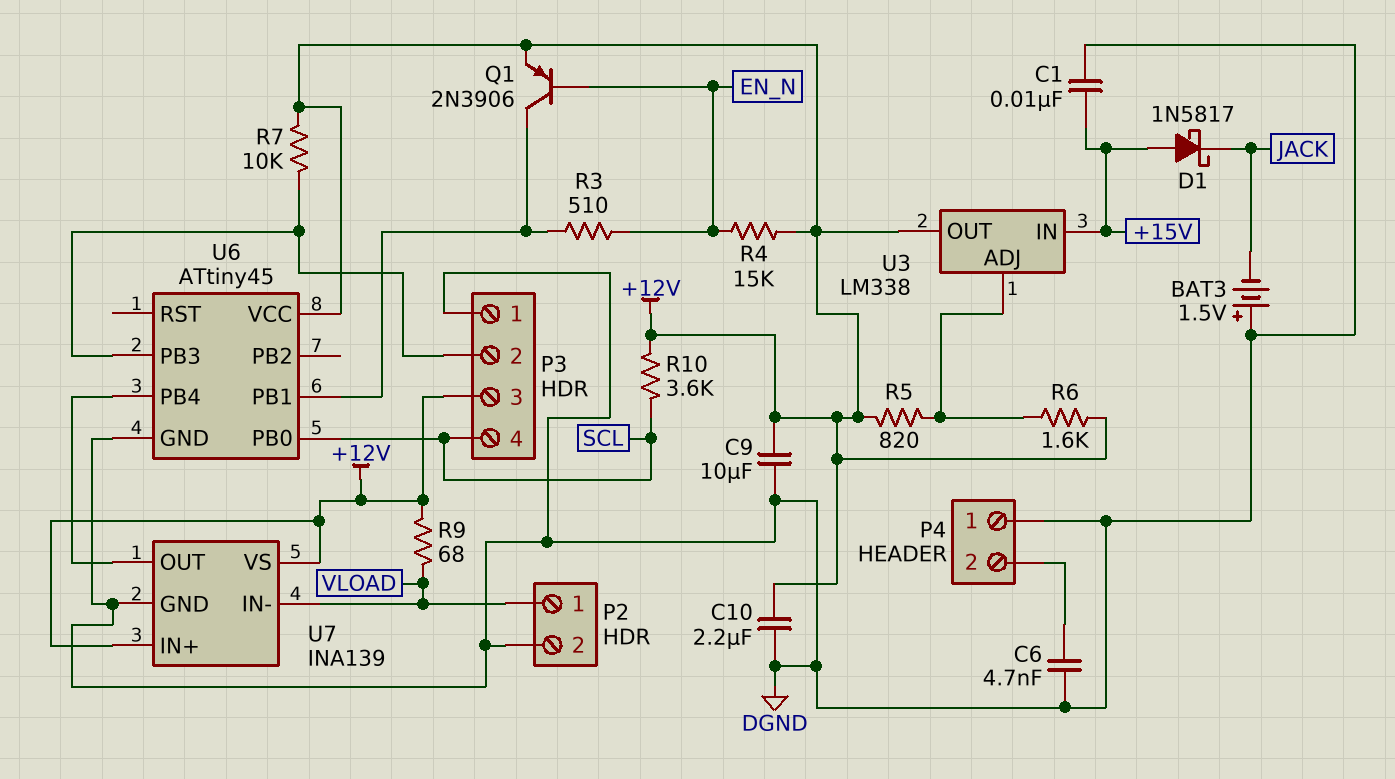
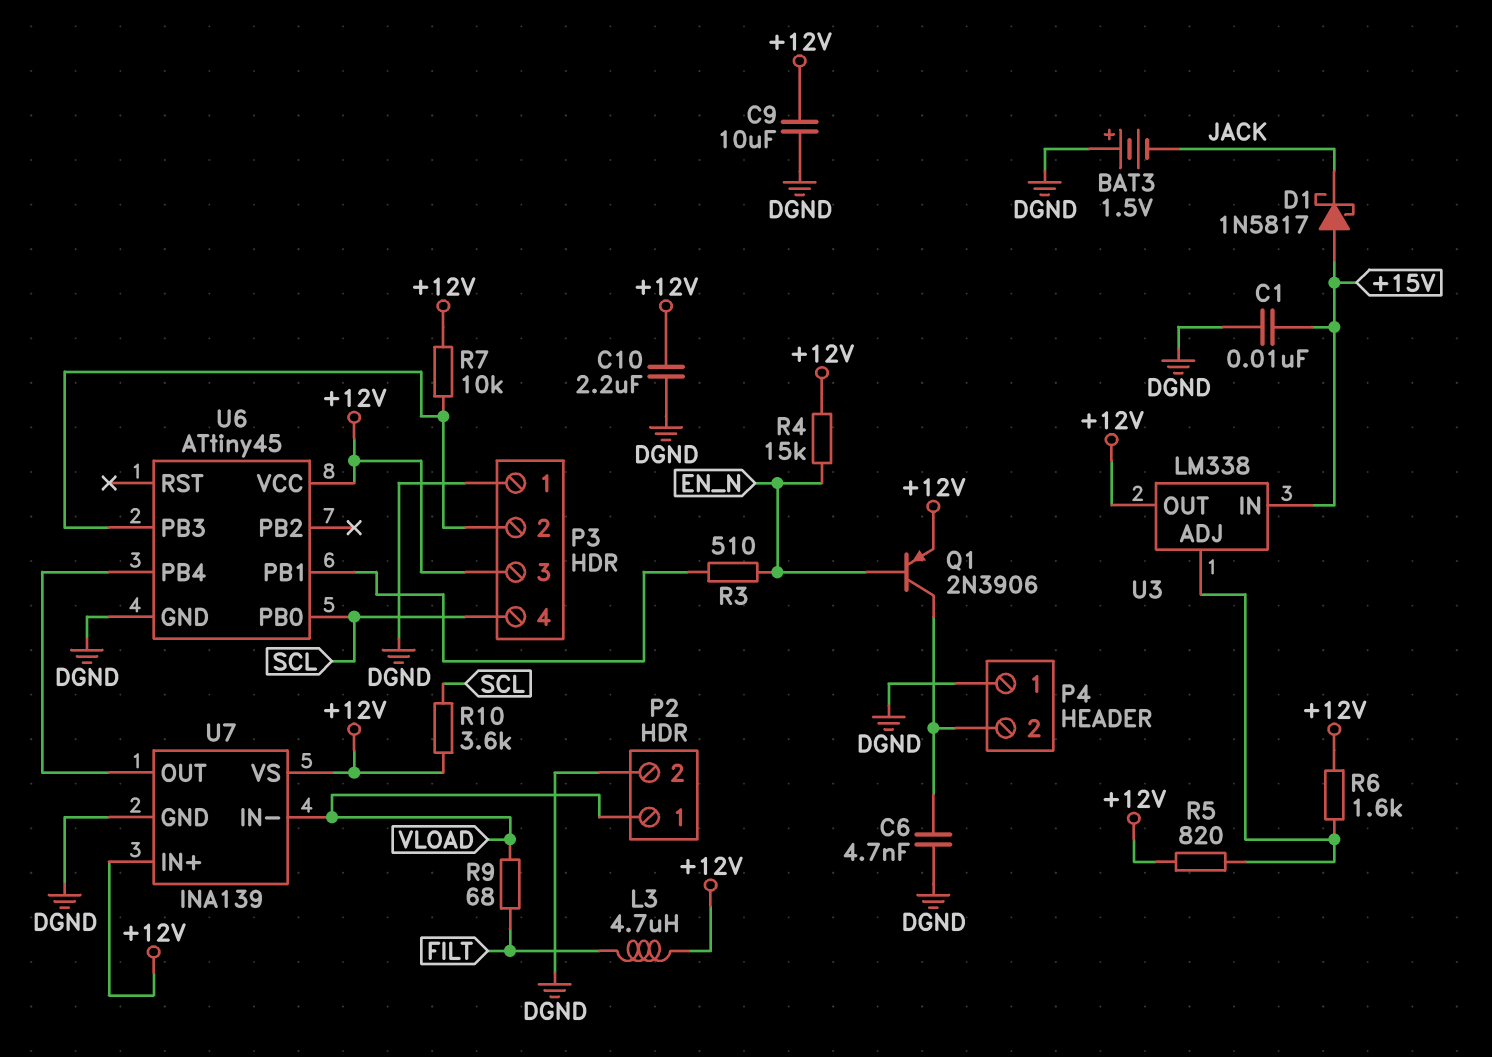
L3: none -> 4.7uH (+12V, FILT)
Q1: PNP 2N3906 (B EN_N, C U6/PB1, E +12V) -> PNP 2N3906 (B EN_N, C P4/2, E +12V)
R9: 68 (+12V, VLOAD) -> 68 (FILT, VLOAD)

